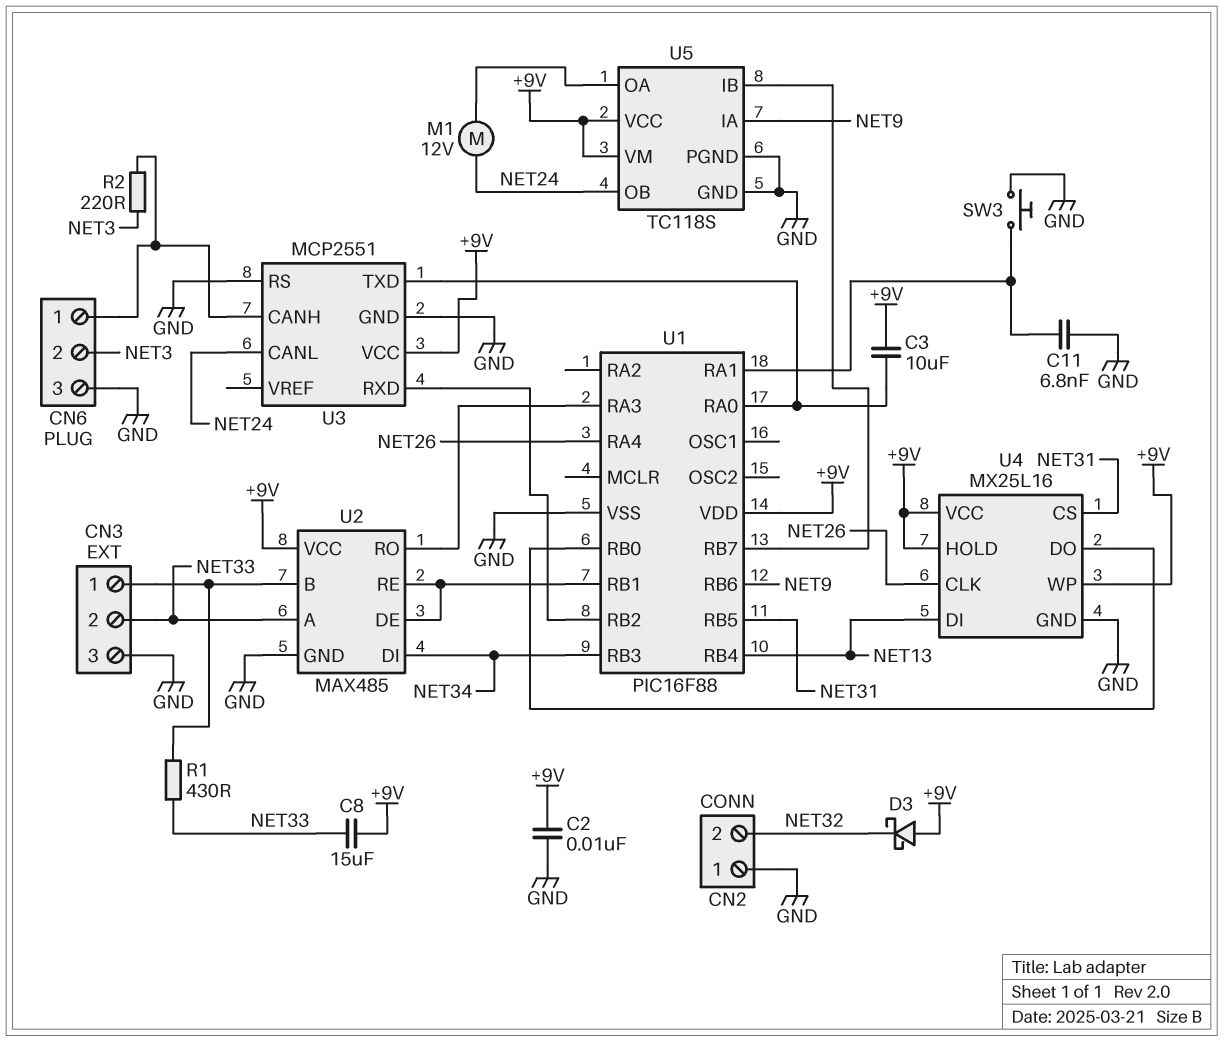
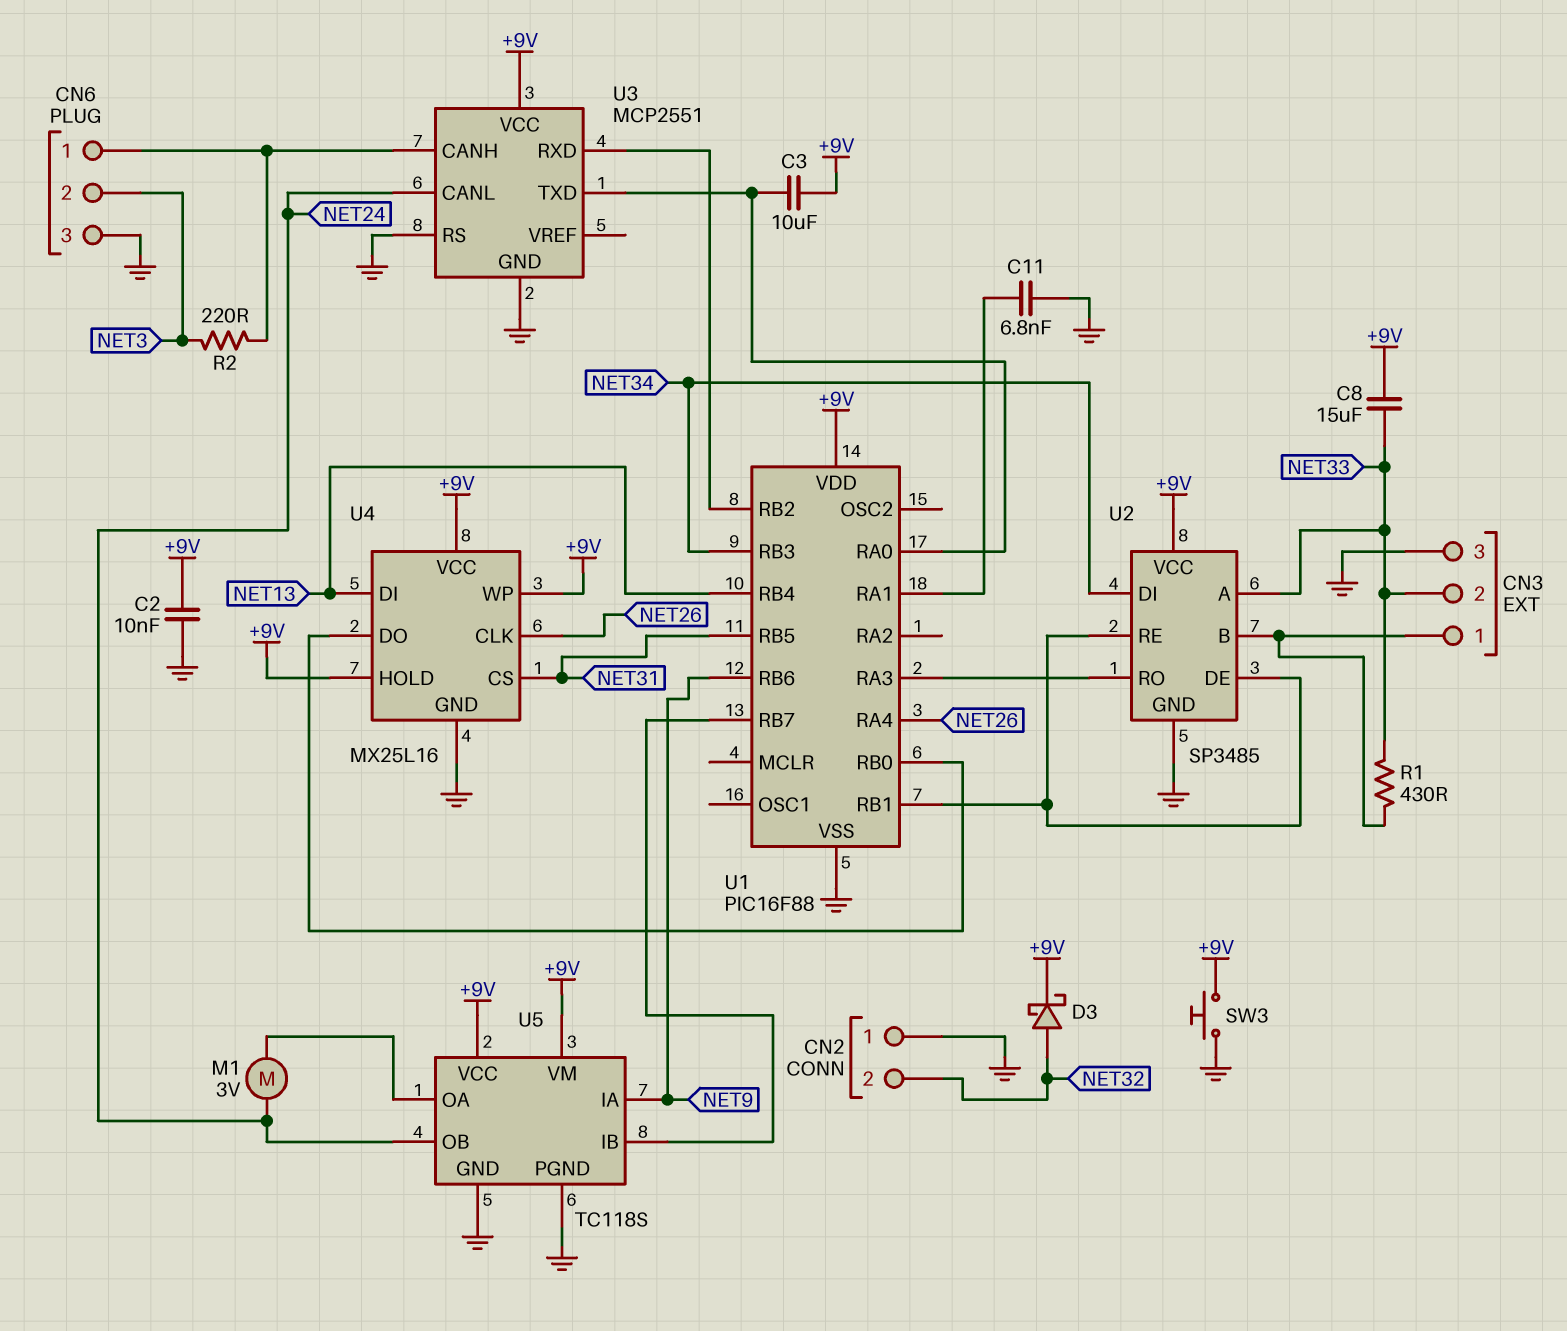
D3: schottky (A +9V, K NET32) -> schottky (A NET32, K +9V)
M1: motor 12V (NET24, U5/OA) -> motor 3V (NET24, U5/OA)
SW3: button (GND, U1/RA1) -> button (+9V, GND)
U2: MAX485 -> SP3485

